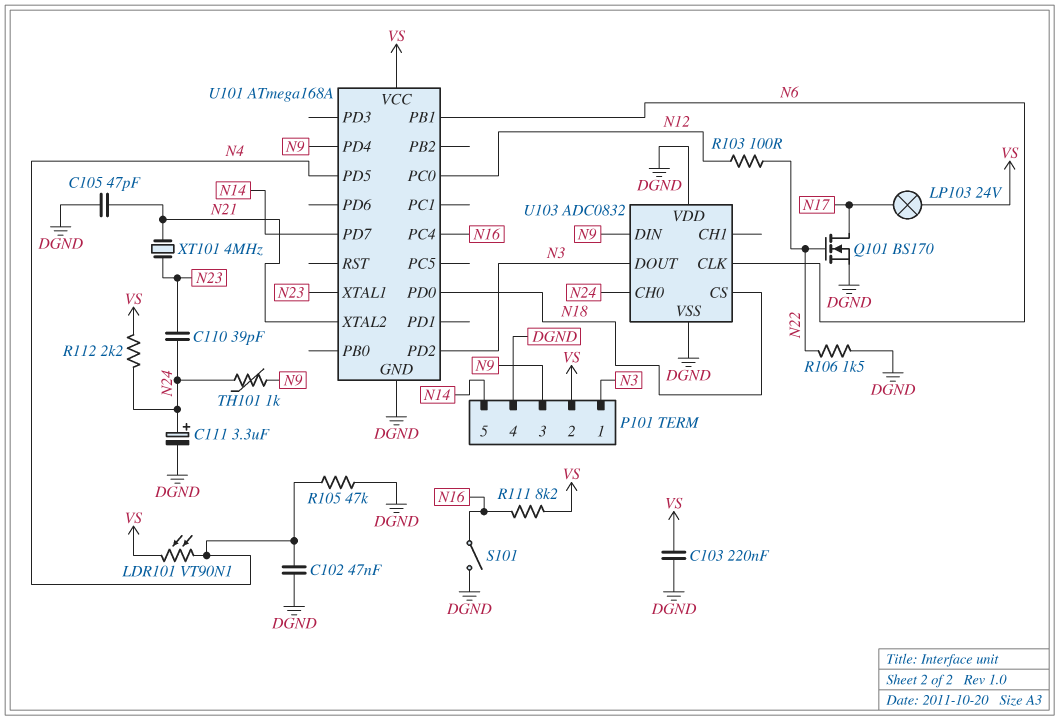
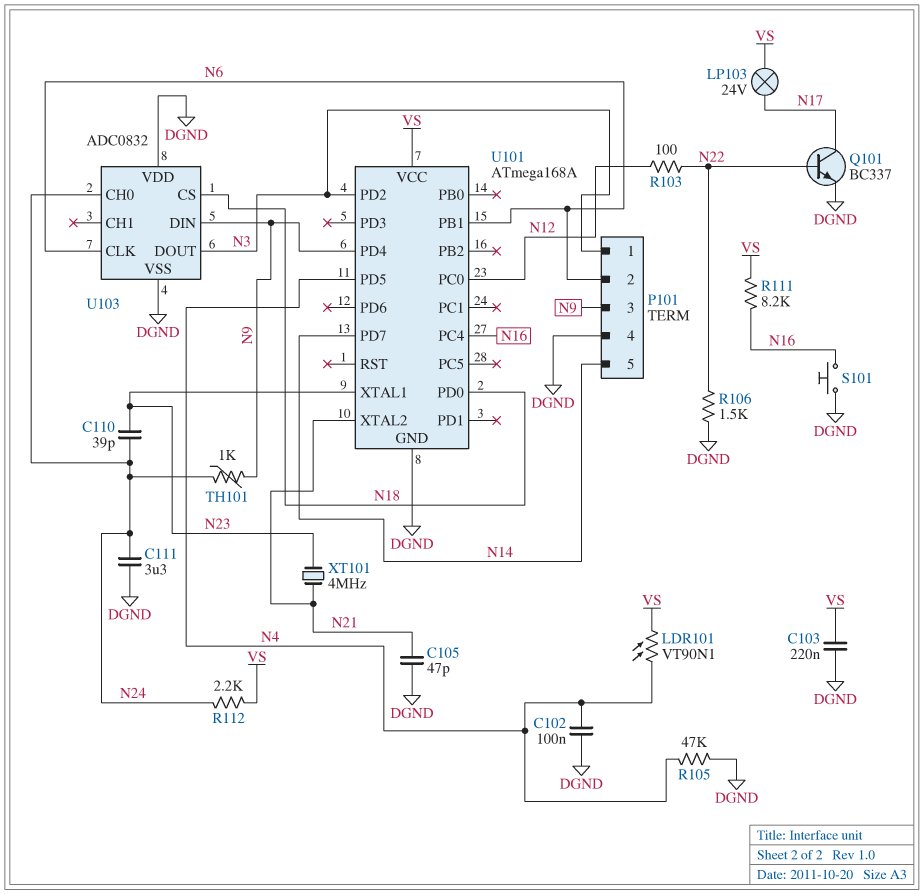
C102: 47nF (DGND, N4) -> 100nF (DGND, N4)
C111: 3.3uF (plus N24, minus DGND) -> 3.3uF (DGND, N24)
P101 pin 2: VS -> N6
Q101: NMOS BS170 (G N22, D N17, S DGND) -> NPN BC337 (B N22, C N17, E DGND)
S101: switch (DGND, N16) -> button (DGND, N16)

